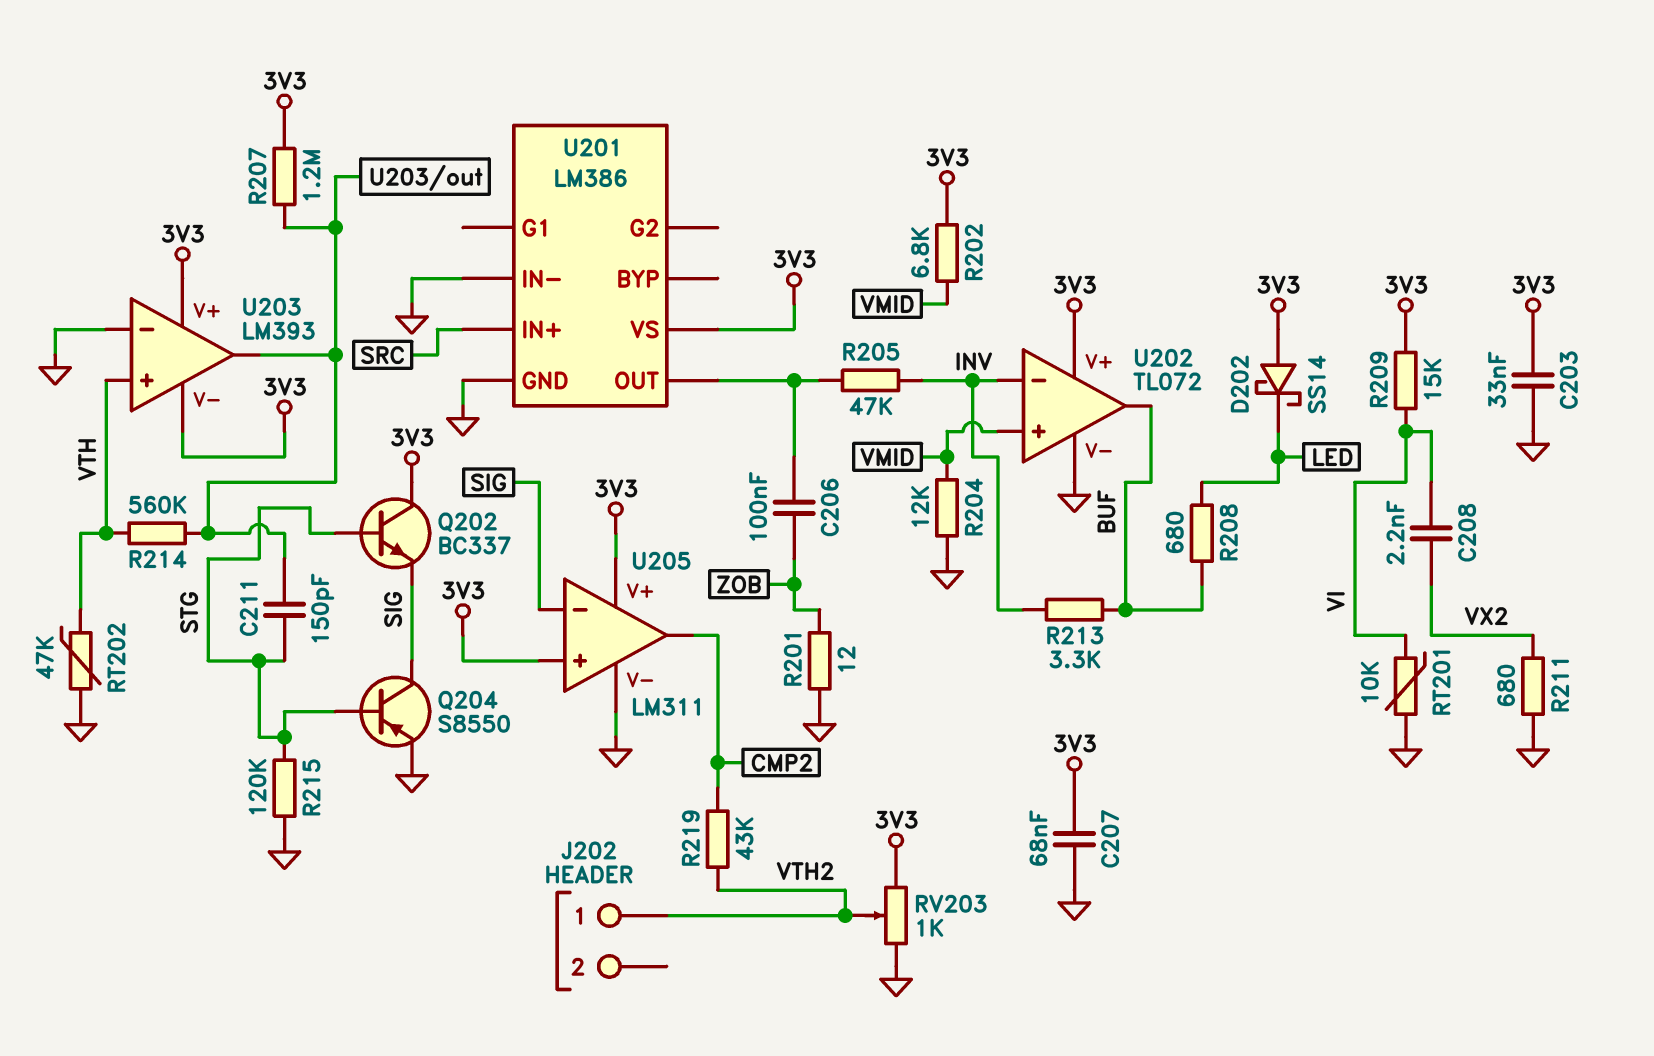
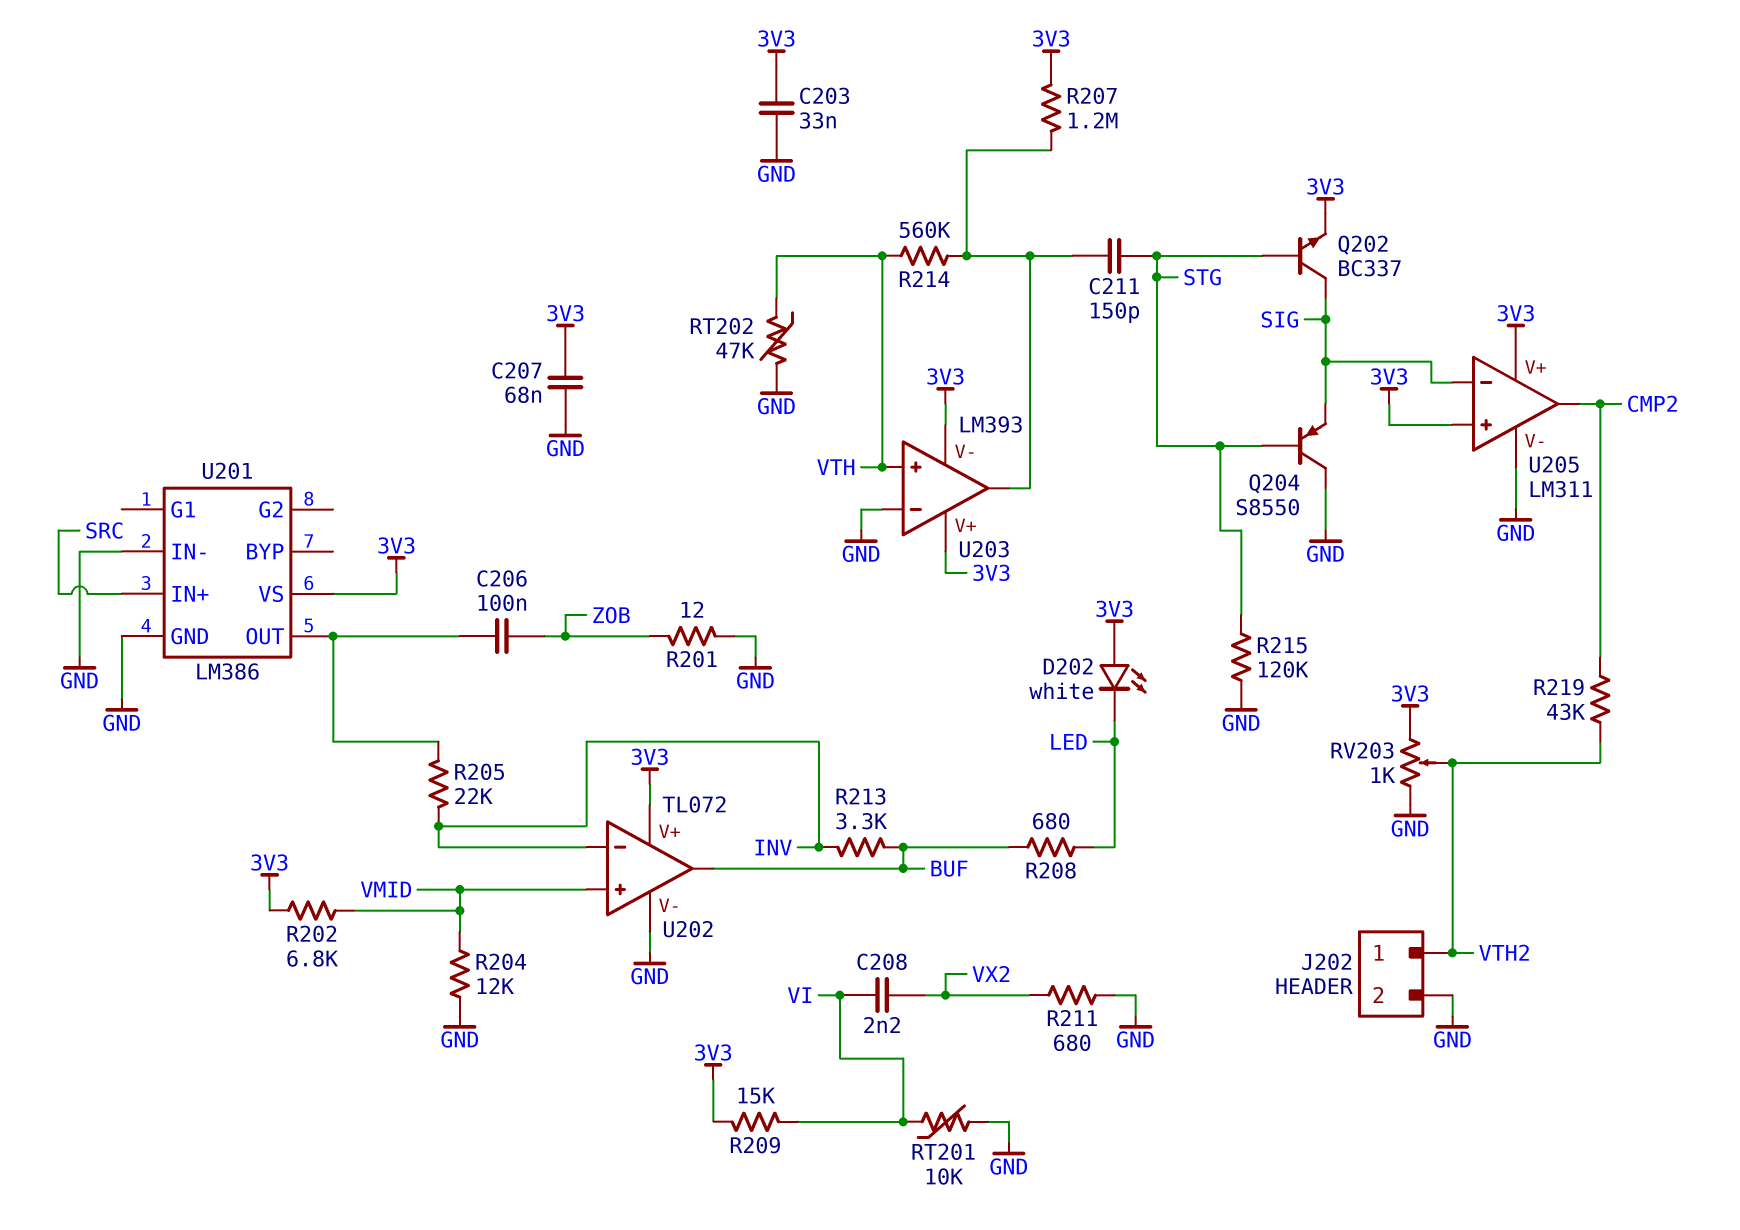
D202: schottky SS14 (A 3V3, K LED) -> LED white (A 3V3, K LED)
J202 pin 2: none -> GND
Q202: NPN BC337 (B STG, C 3V3, E SIG) -> NPN BC337 (B STG, C SIG, E 3V3)
Q204: PNP S8550 (B STG, C SIG, E GND) -> PNP S8550 (B STG, C GND, E SIG)
R205: 47k (INV, U201/OUT) -> 22k (INV, U201/OUT)

